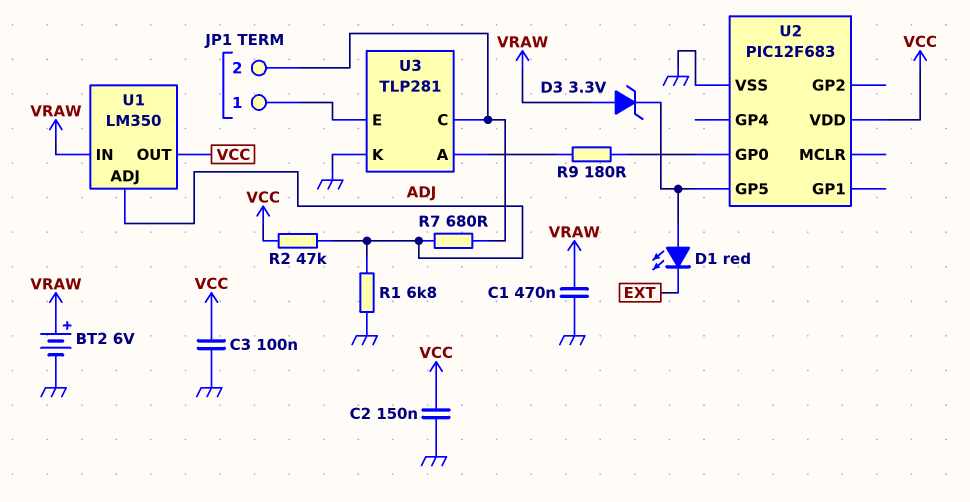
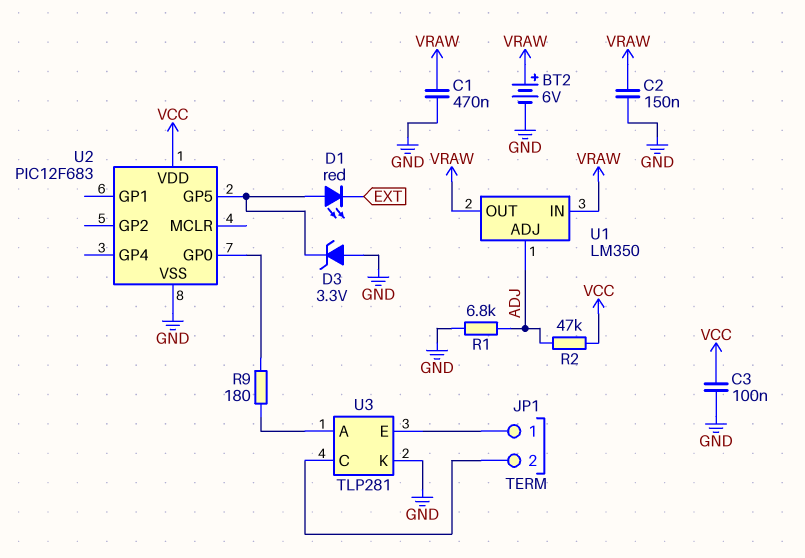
C2: 150nF (GND, VCC) -> 150nF (GND, VRAW)
D3: zener 3.3V (A VRAW, K U2/GP5) -> zener 3.3V (A GND, K U2/GP5)
R7: 680 (ADJ, JP1/2) -> none
U1 pin OUT: VCC -> VRAW

